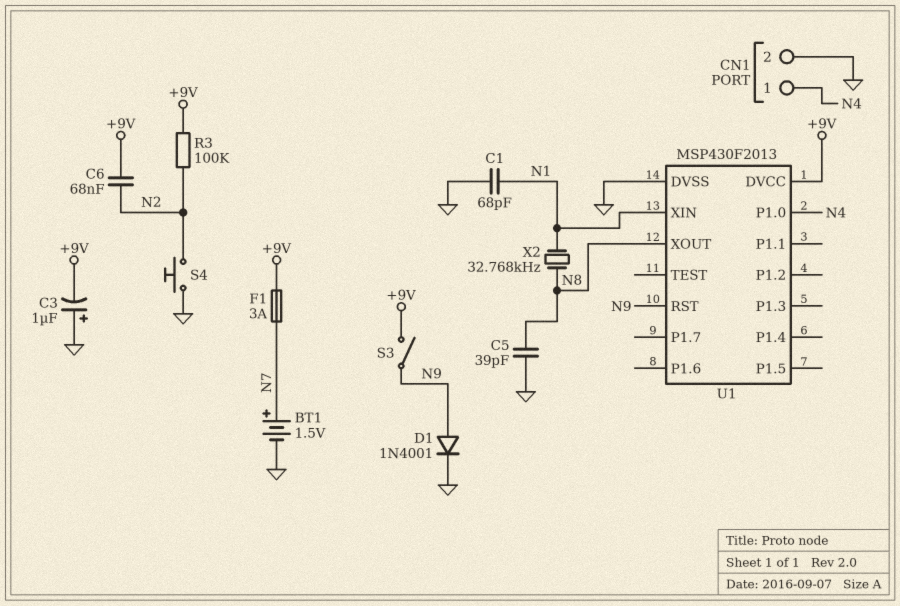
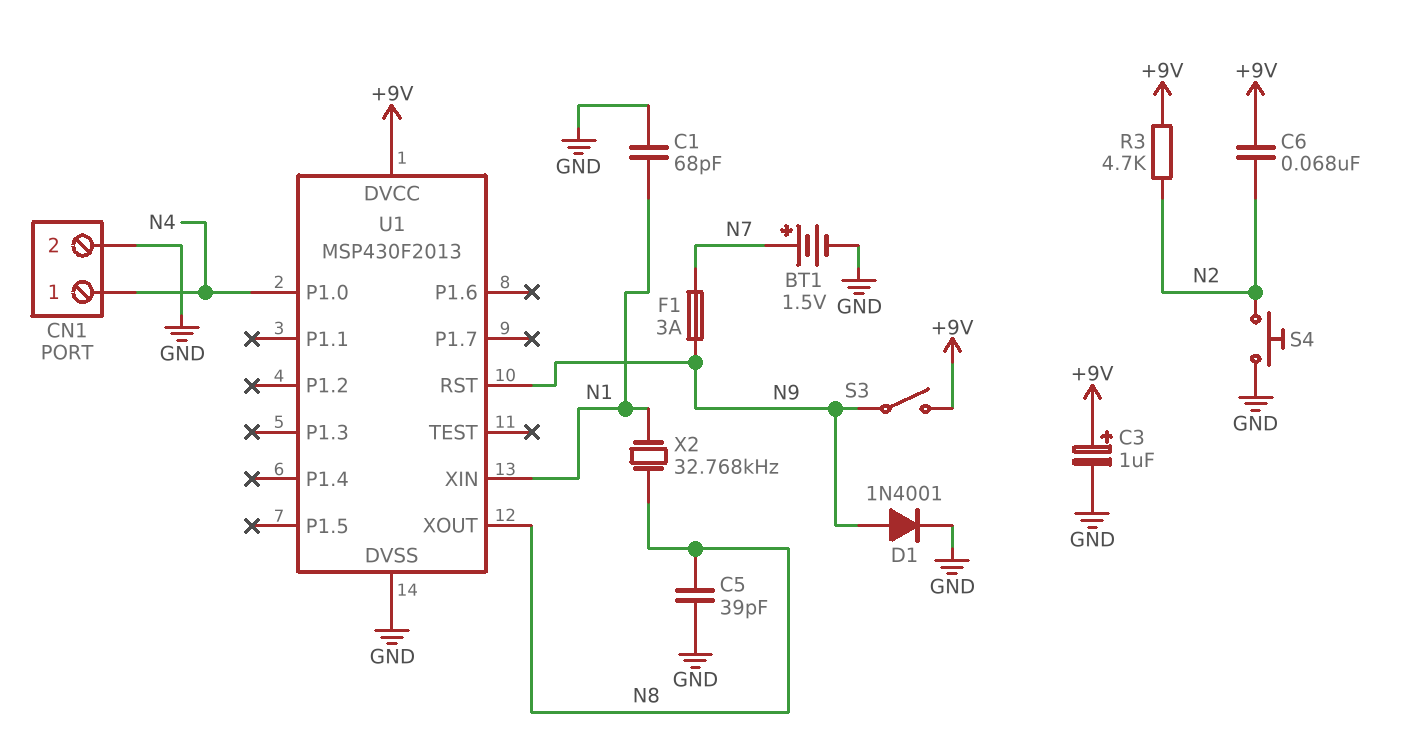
C3: 1uF (plus GND, minus +9V) -> 1uF (plus +9V, minus GND)
F1: 3A (+9V, N7) -> 3A (N7, N9)
R3: 100k (+9V, N2) -> 4.7k (+9V, N2)

